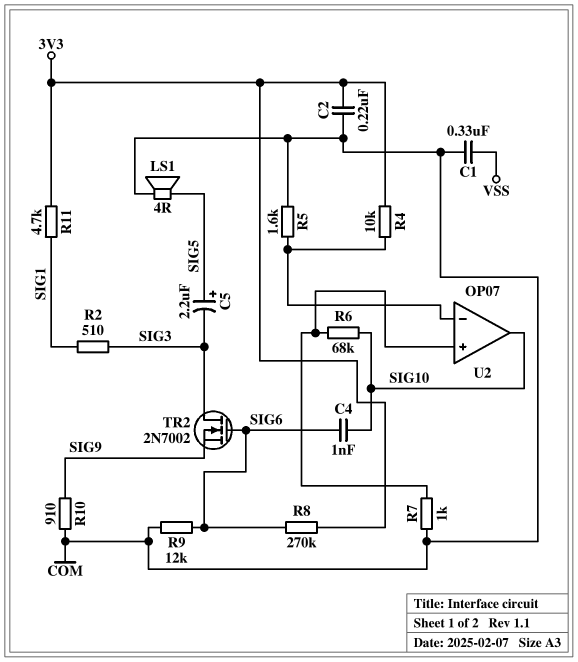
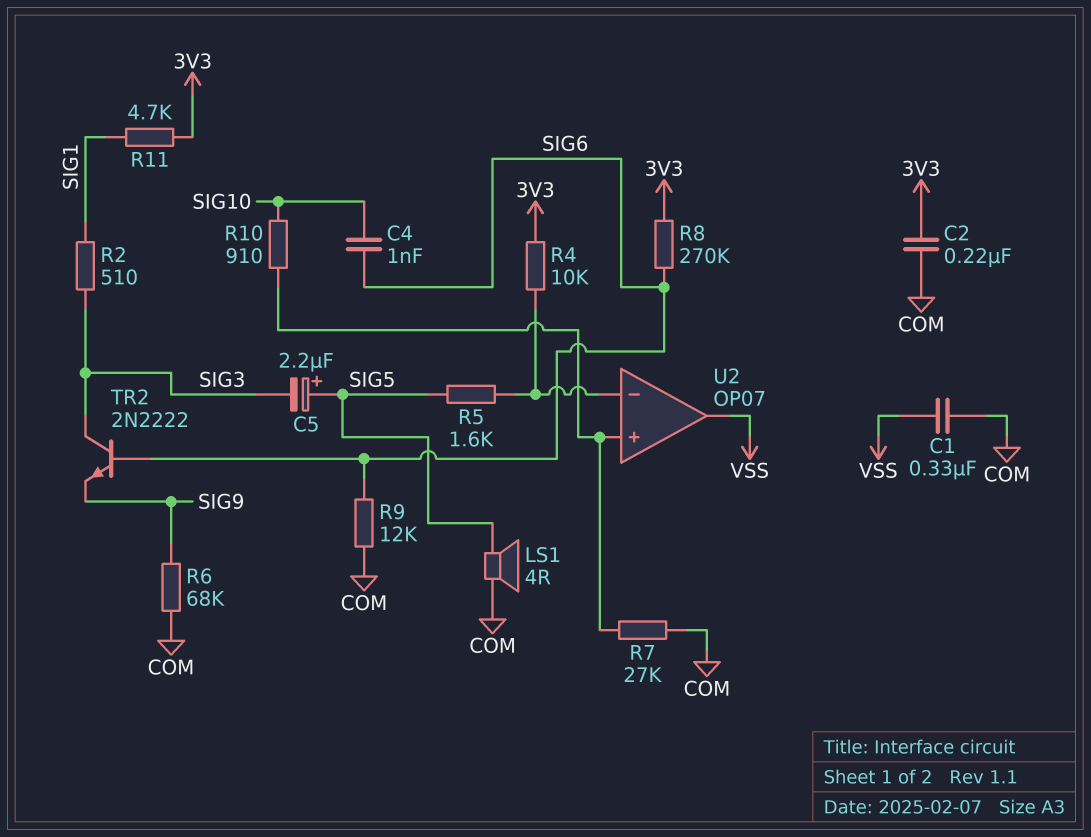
R5: 1.6k (COM, U2/in-) -> 1.6k (SIG5, U2/in-)
R6: 68k (SIG10, U2/in+) -> 68k (COM, SIG9)
R7: 1k (COM, U2/in+) -> 27k (COM, U2/in+)
R10: 910 (COM, SIG9) -> 910 (SIG10, U2/in+)
TR2: NMOS 2N7002 (G SIG6, D SIG3, S SIG9) -> NPN 2N2222 (B SIG6, C SIG3, E SIG9)
U2 pin out: SIG10 -> VSS

